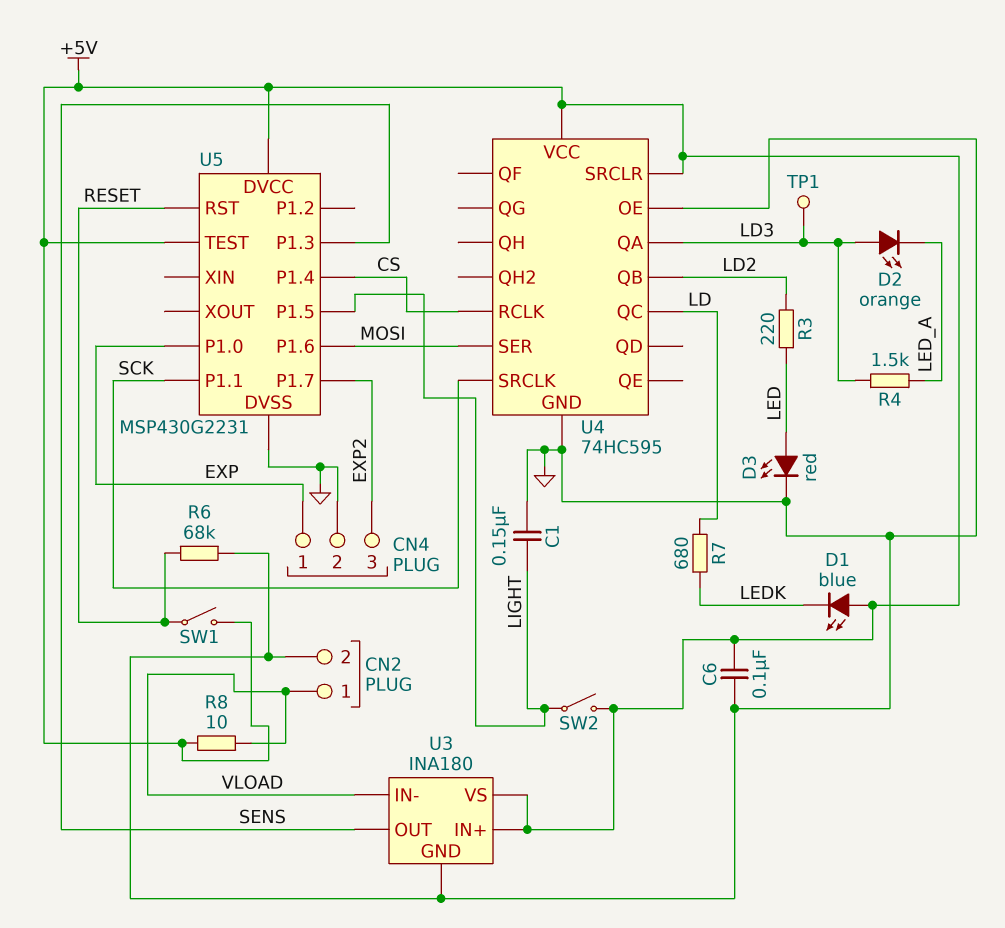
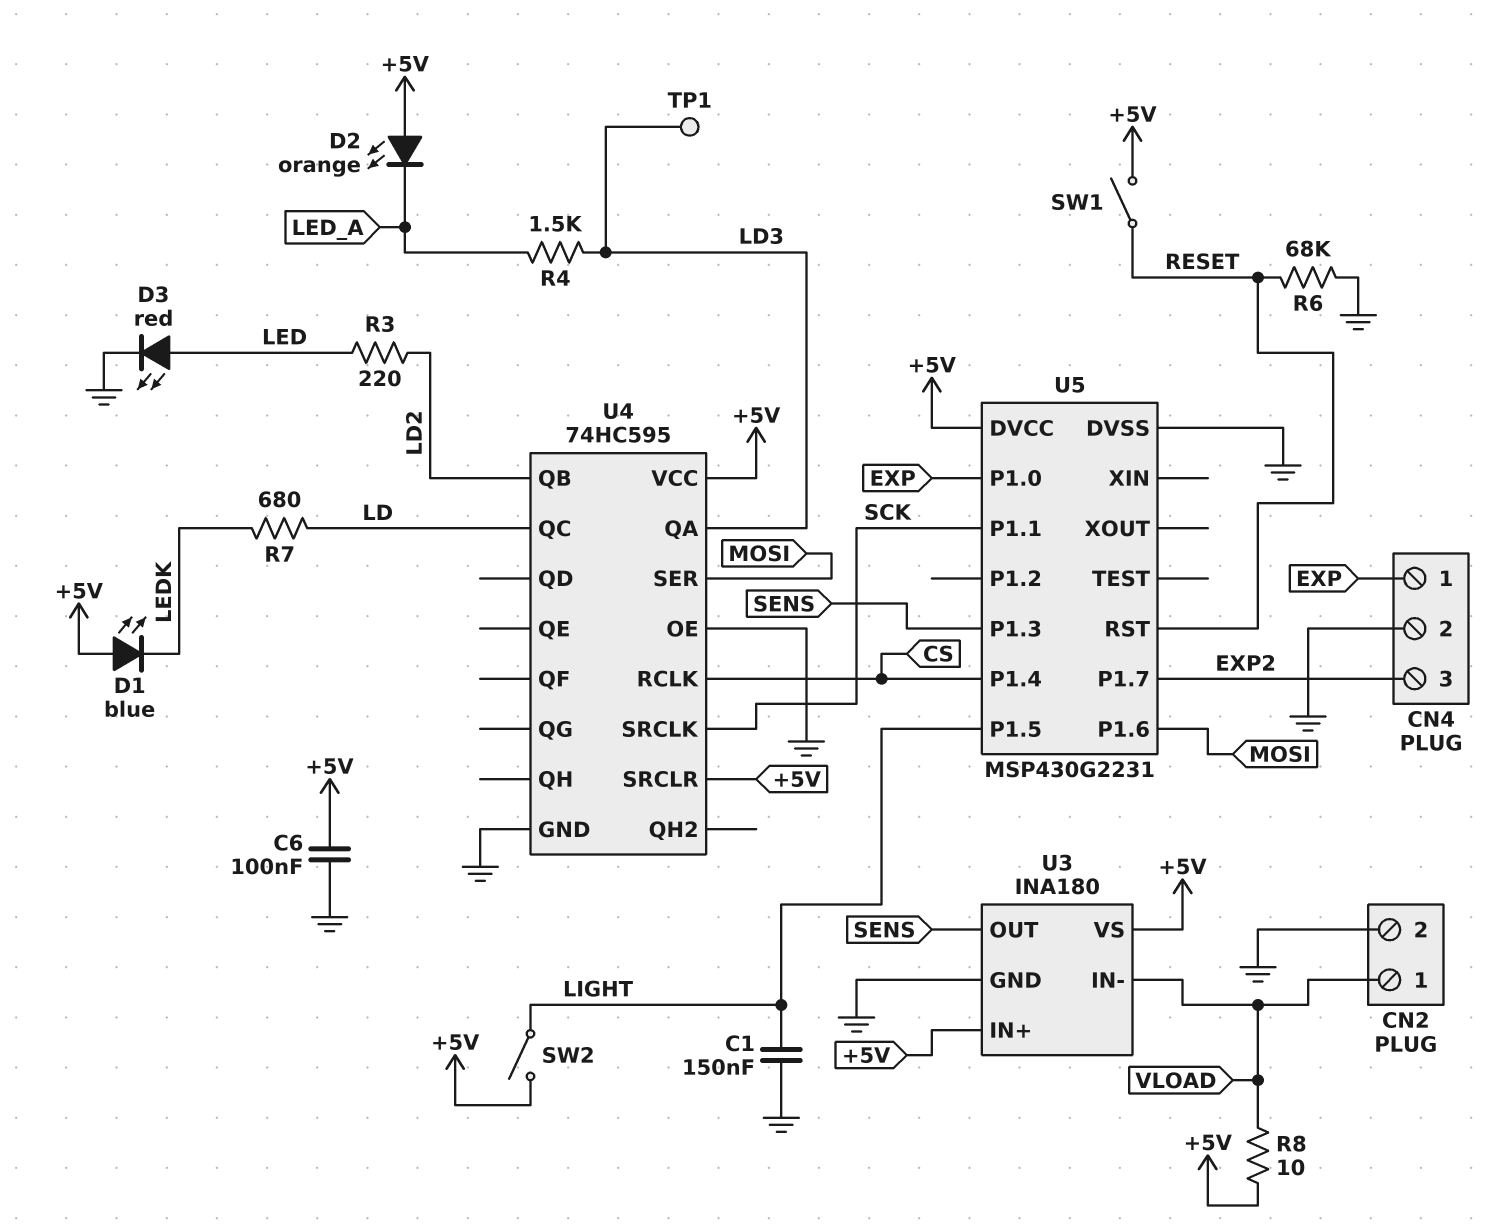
D2: LED orange (A LD3, K LED_A) -> LED orange (A +5V, K LED_A)
U5 pin TEST: +5V -> none

